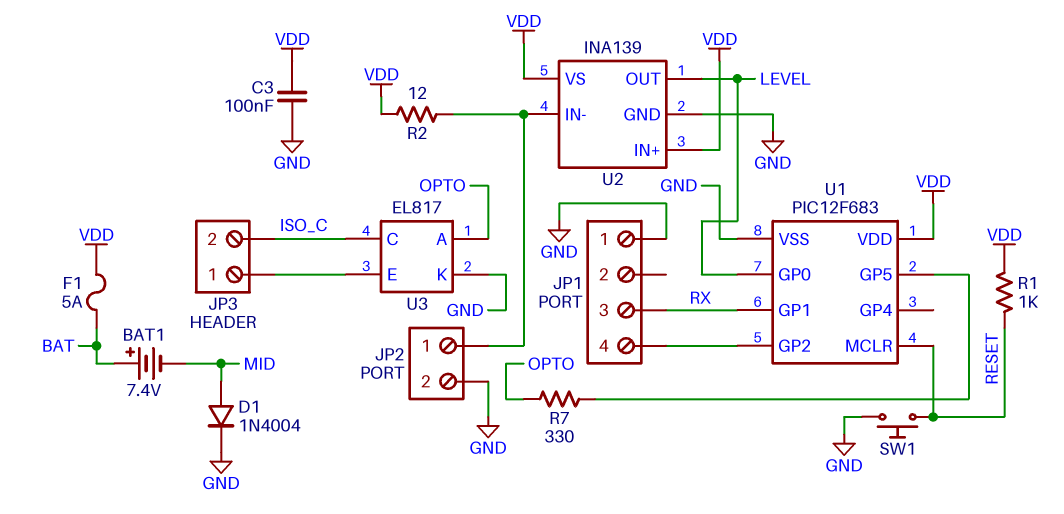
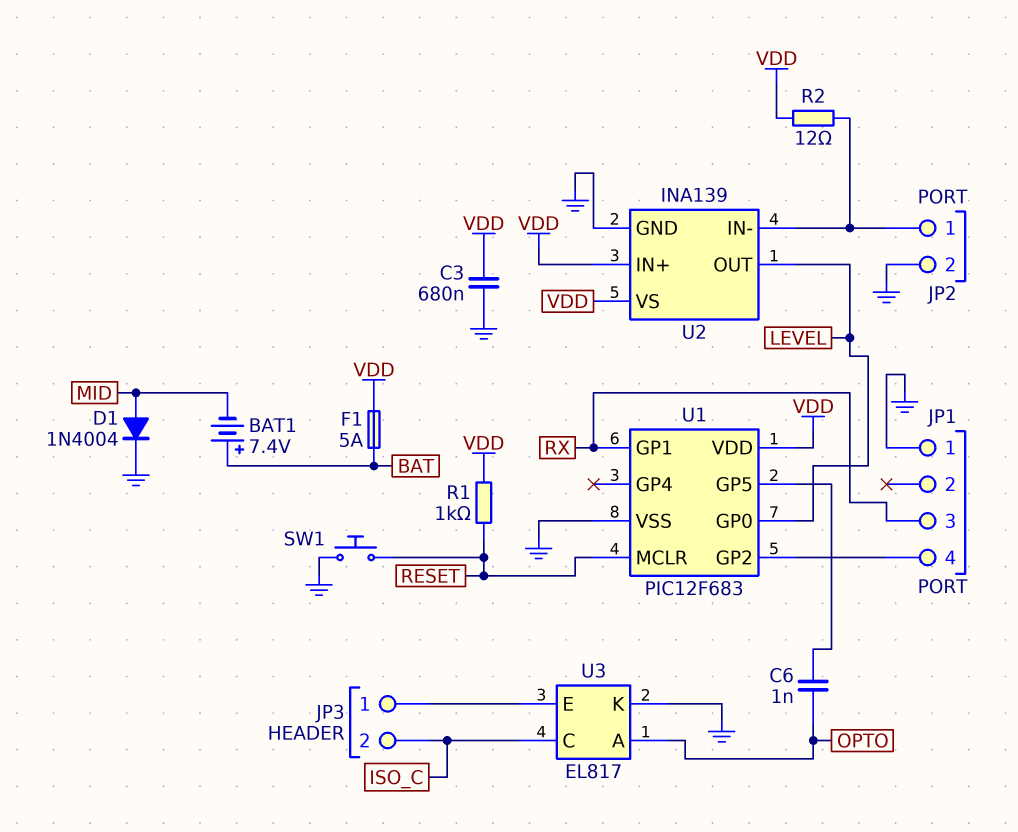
C3: 100nF (GND, VDD) -> 680nF (GND, VDD)
C6: none -> 1nF (OPTO, U1/GP5)
R7: 330 (OPTO, U1/GP5) -> none

